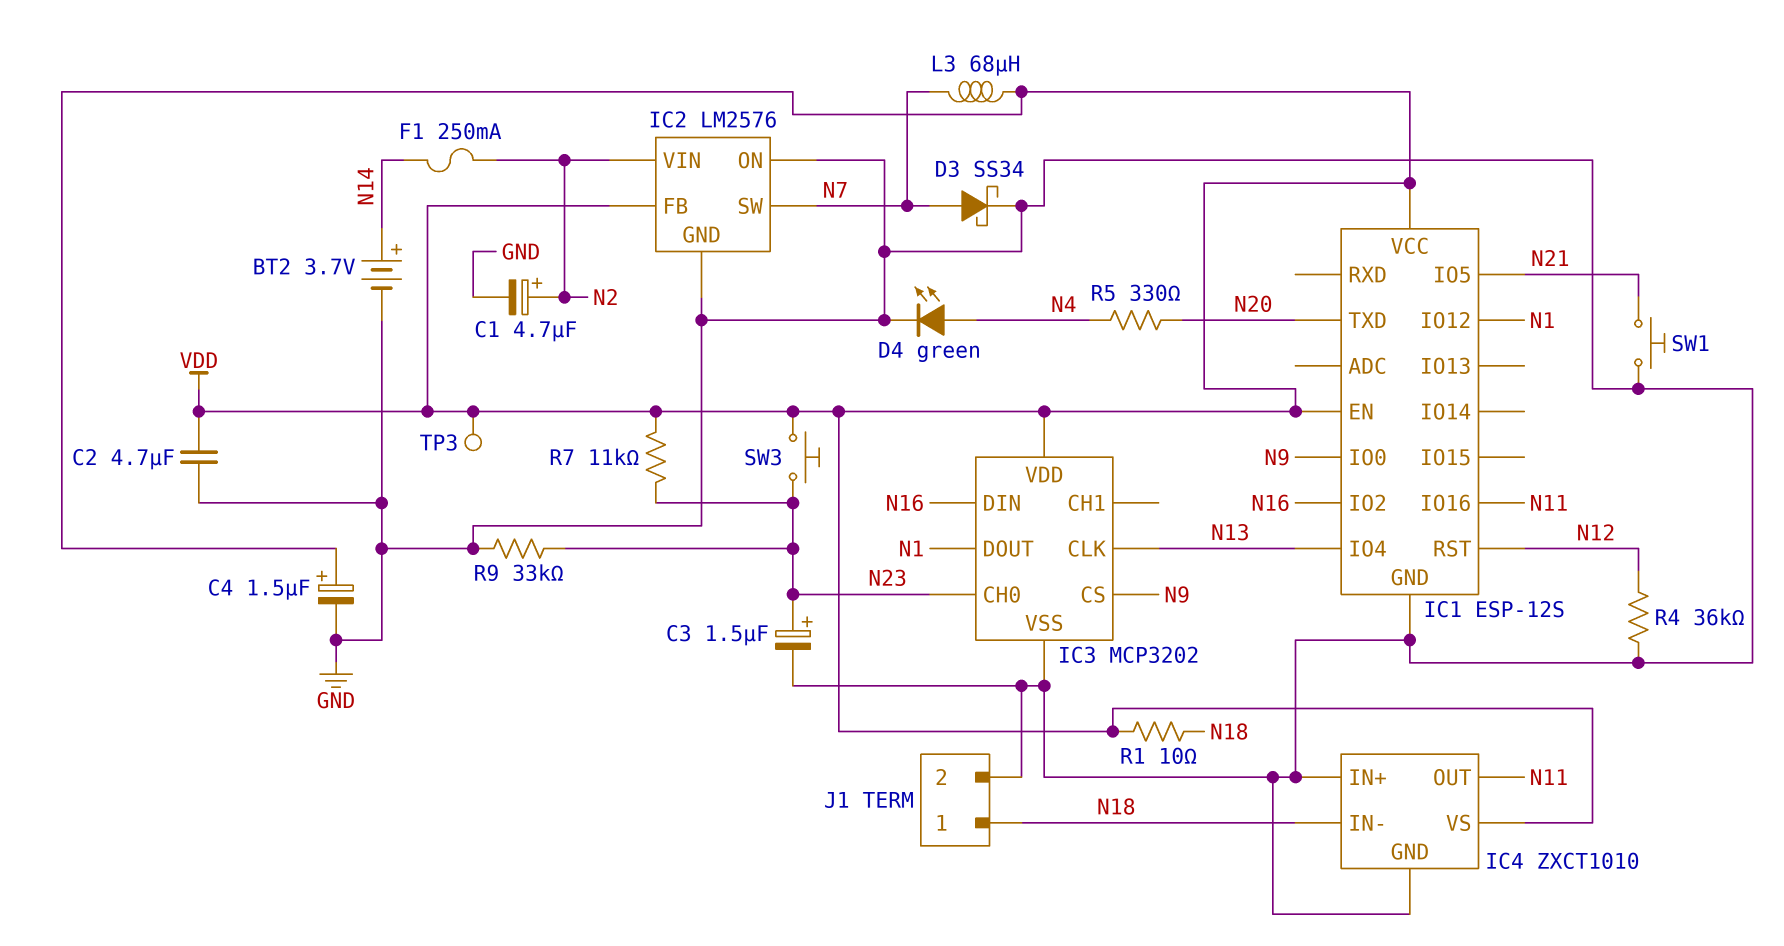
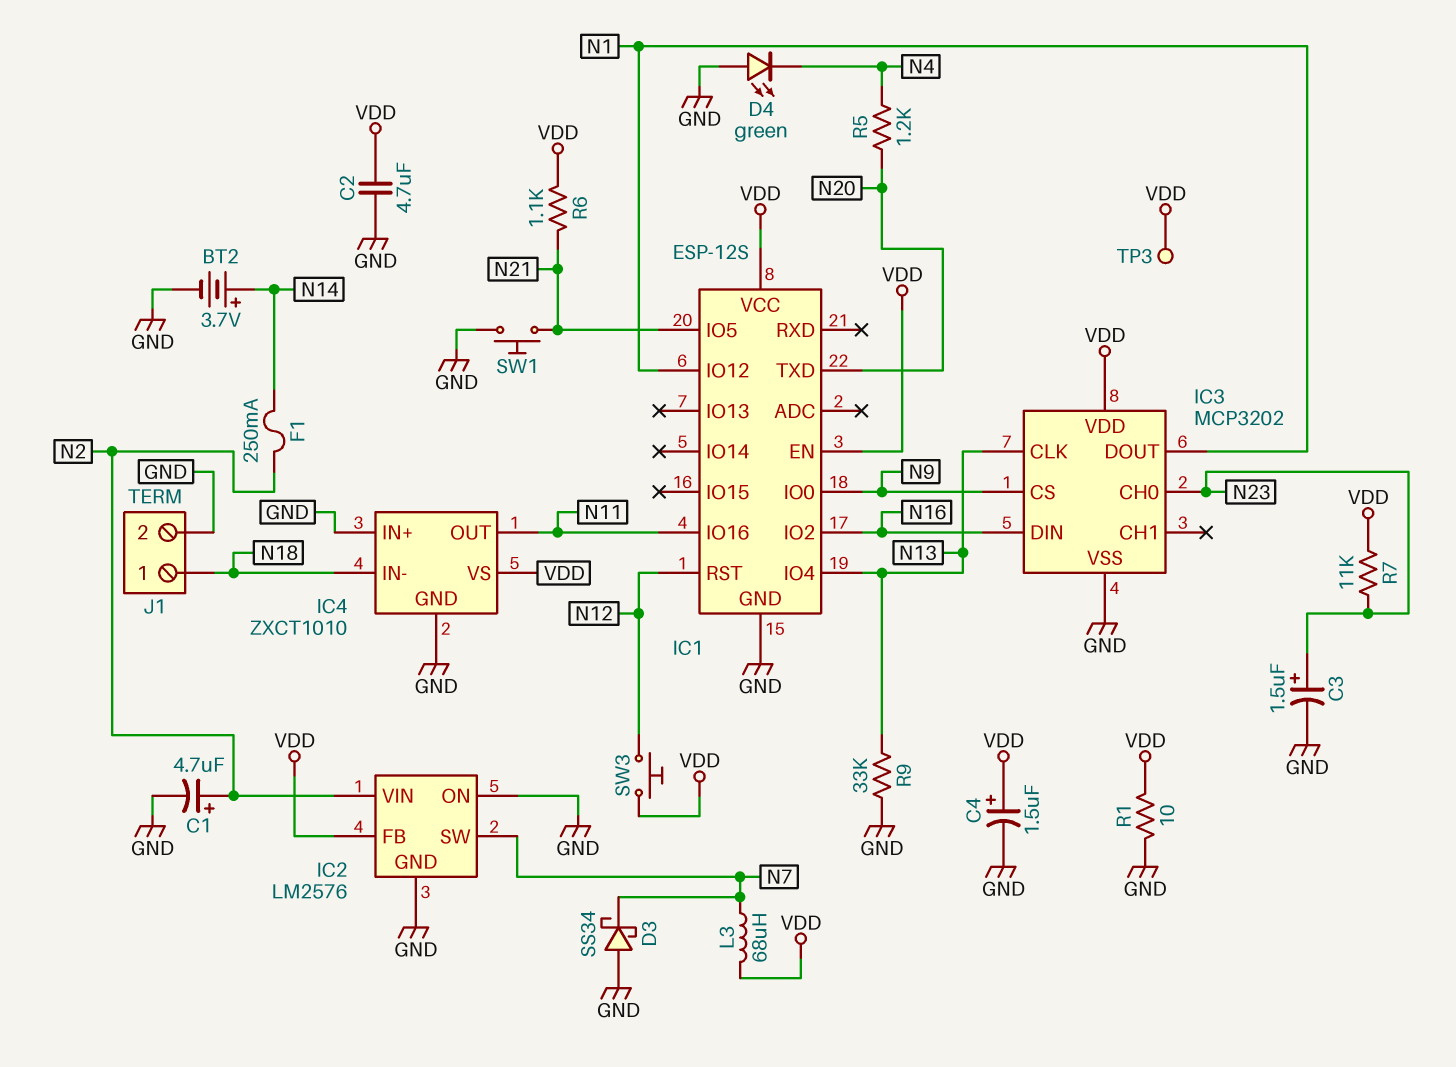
D3: schottky SS34 (A N7, K GND) -> schottky SS34 (A GND, K N7)
D4: LED green (A N4, K GND) -> LED green (A GND, K N4)
R1: 10 (N18, VDD) -> 10 (GND, VDD)
R4: 36k (GND, N12) -> none
R5: 330 (N4, N20) -> 1.2k (N4, N20)
R6: none -> 1.1k (N21, VDD)
R9: 33k (GND, N23) -> 33k (GND, N13)
SW3: button (N23, VDD) -> button (N12, VDD)

